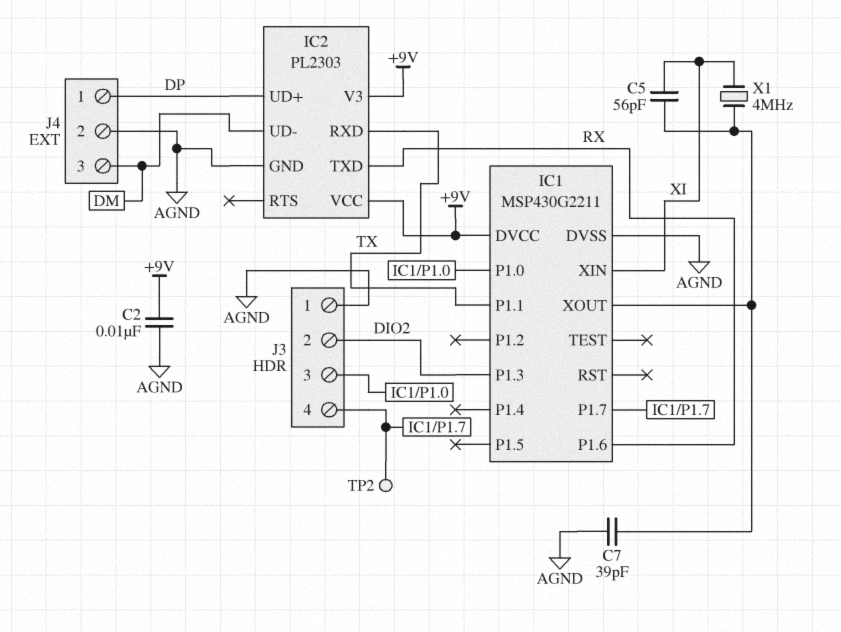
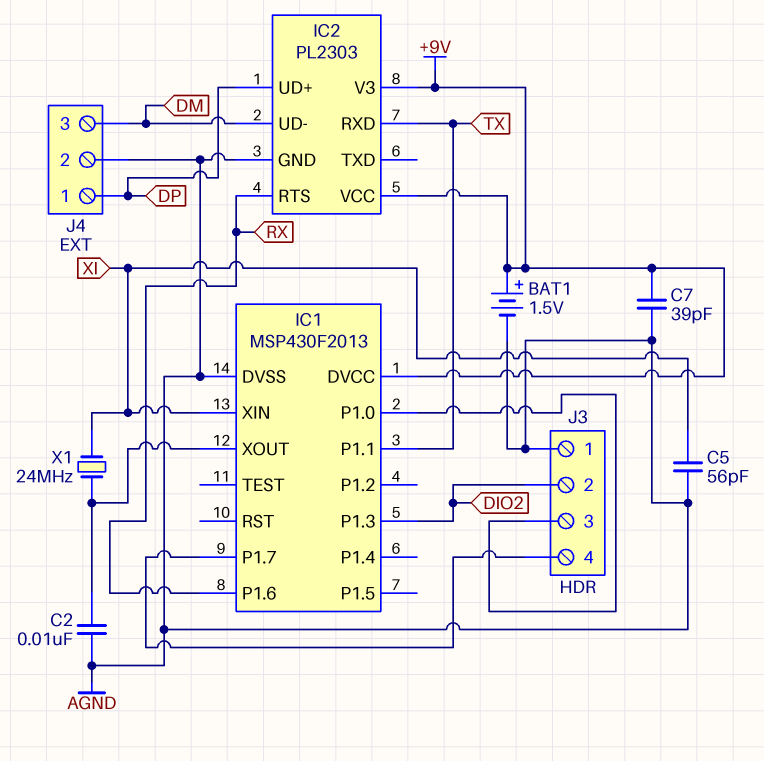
BAT1: none -> 1.5V (plus +9V, minus AGND)
C2: 10nF (+9V, AGND) -> 10nF (AGND, IC1/XOUT)
C5: 56pF (IC1/XOUT, XI) -> 56pF (AGND, XI)
C7: 39pF (AGND, IC1/XOUT) -> 39pF (+9V, AGND)
IC1: MSP430G2211 -> MSP430F2013
IC2 pin RTS: none -> RX
IC2 pin TXD: RX -> none
TP2: test point (IC1/P1.7) -> none
X1: 4MHz (IC1/XOUT, XI) -> 24MHz (IC1/XOUT, XI)

